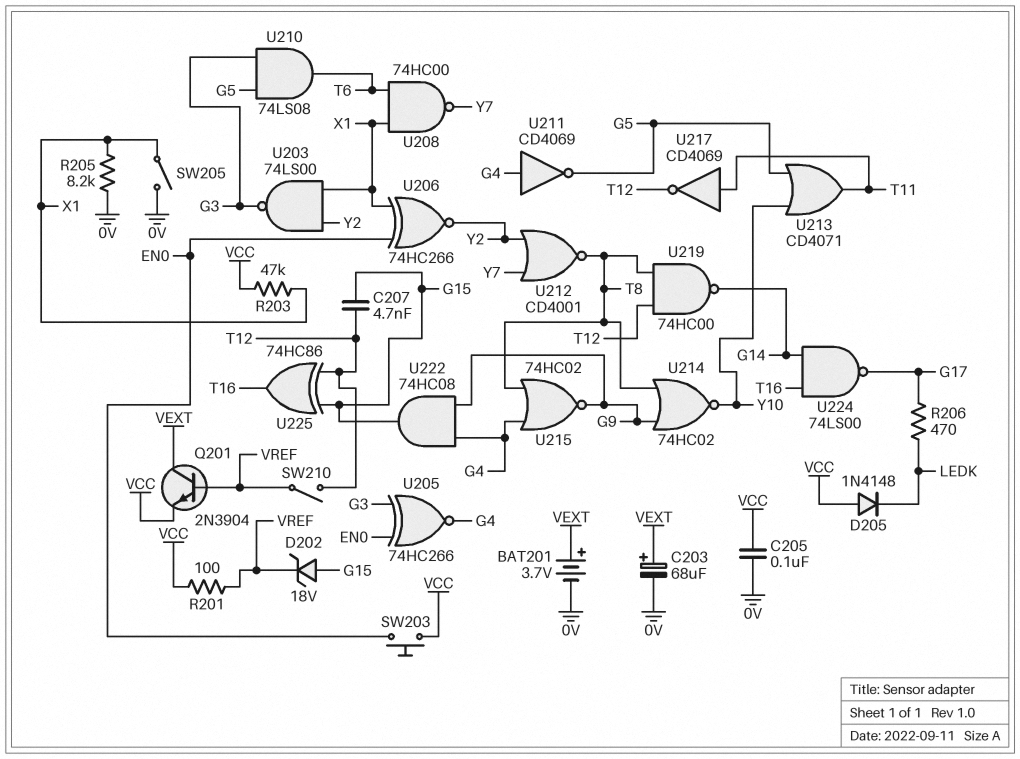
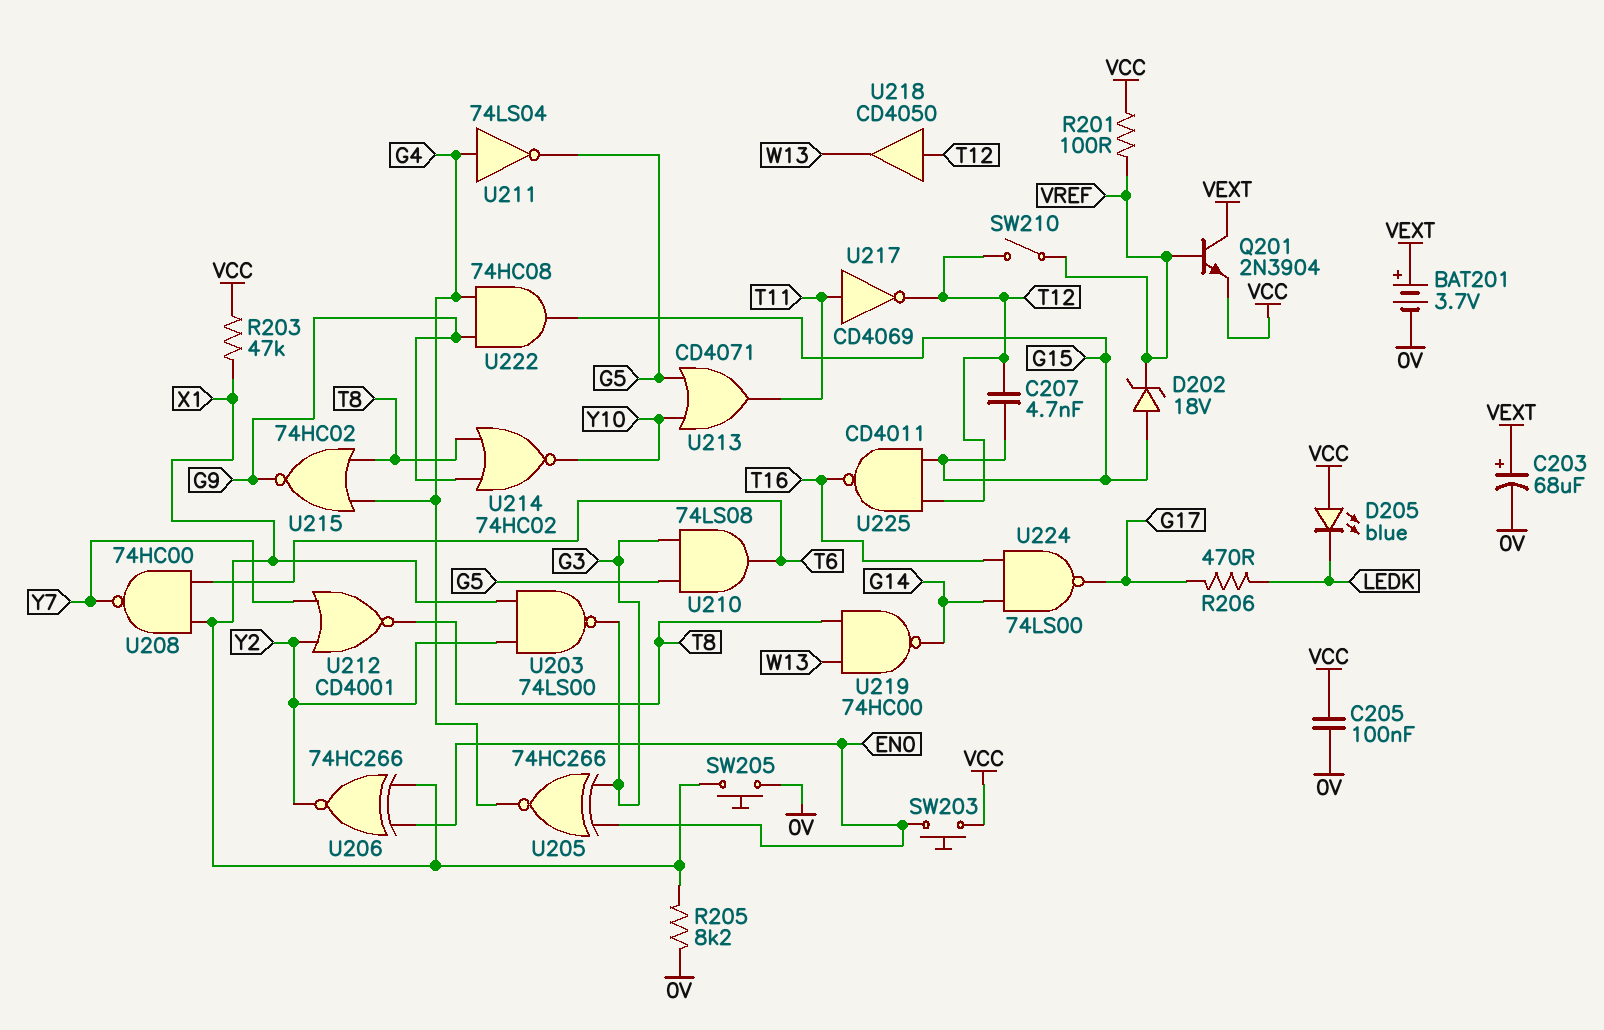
D205: diode 1N4148 (A VCC, K LEDK) -> LED blue (A VCC, K LEDK)
SW205: switch (0V, X1) -> button (0V, X1)
U211: NOT CD4069 (in G4, out G5) -> NOT 74LS04 (in G4, out G5)
U218: none -> buffer CD4050 (in T12, out W13)
U219: NAND 74HC00 (in T8, in T12, out G14) -> NAND 74HC00 (in T8, in W13, out G14)
U225: XOR 74HC86 (in G15, in T12, out T16) -> NAND CD4011 (in G15, in T12, out T16)

